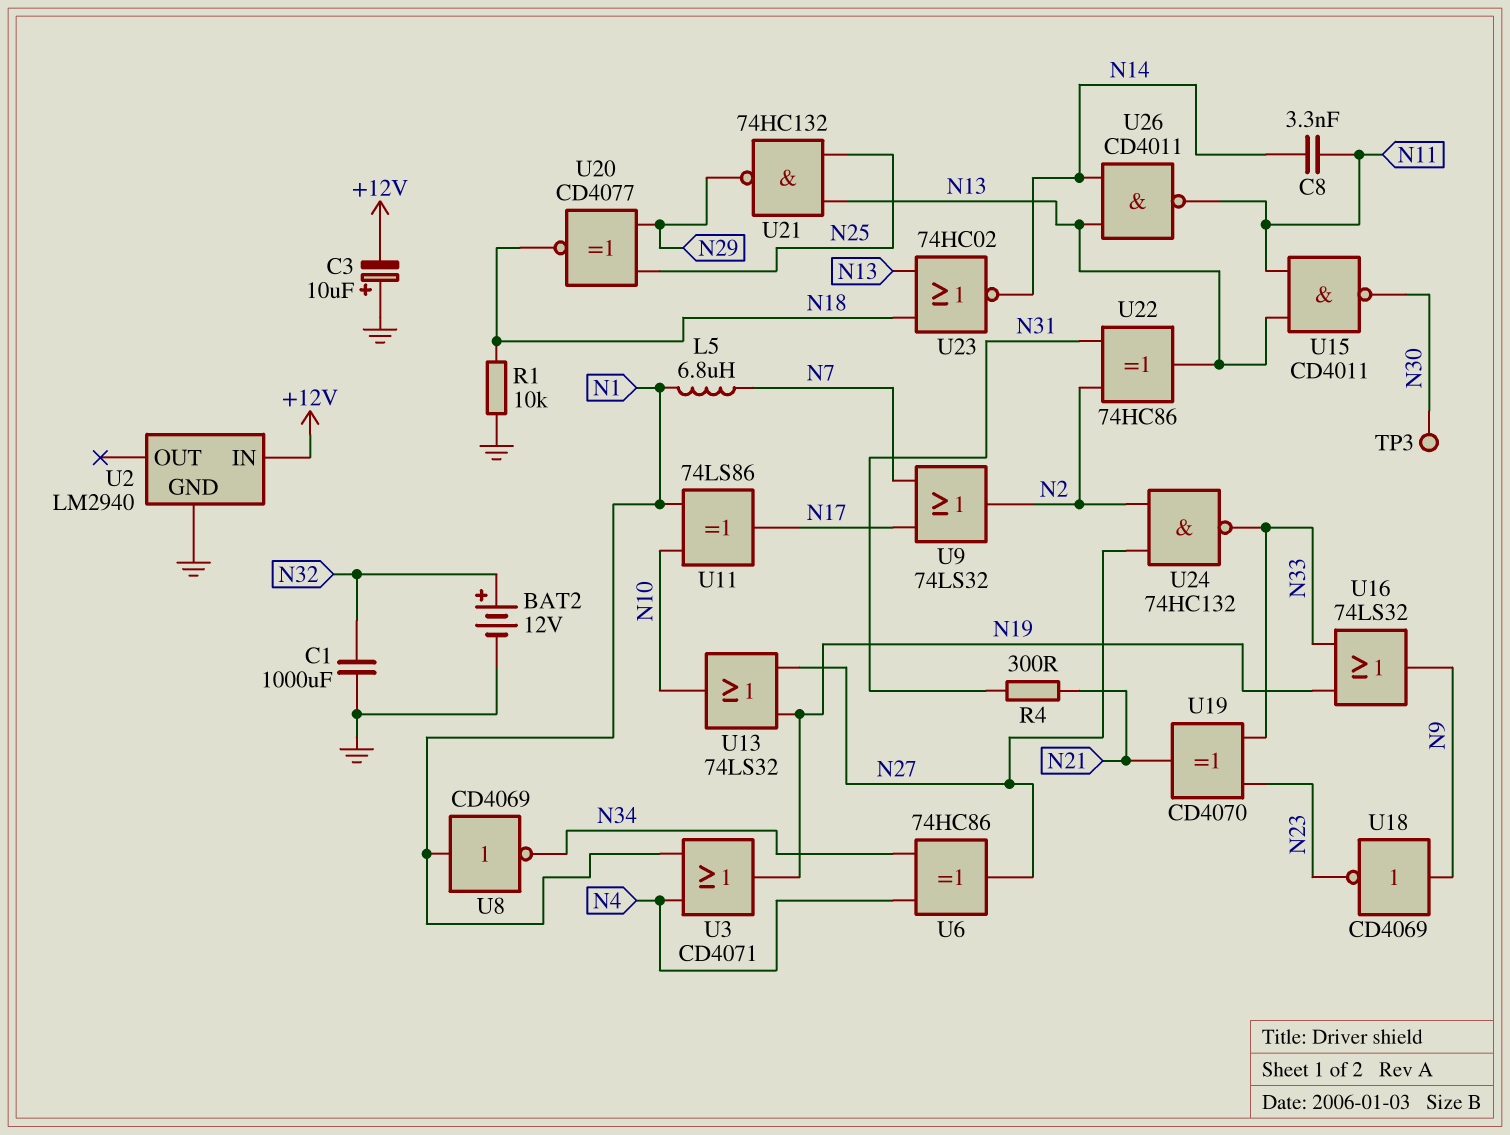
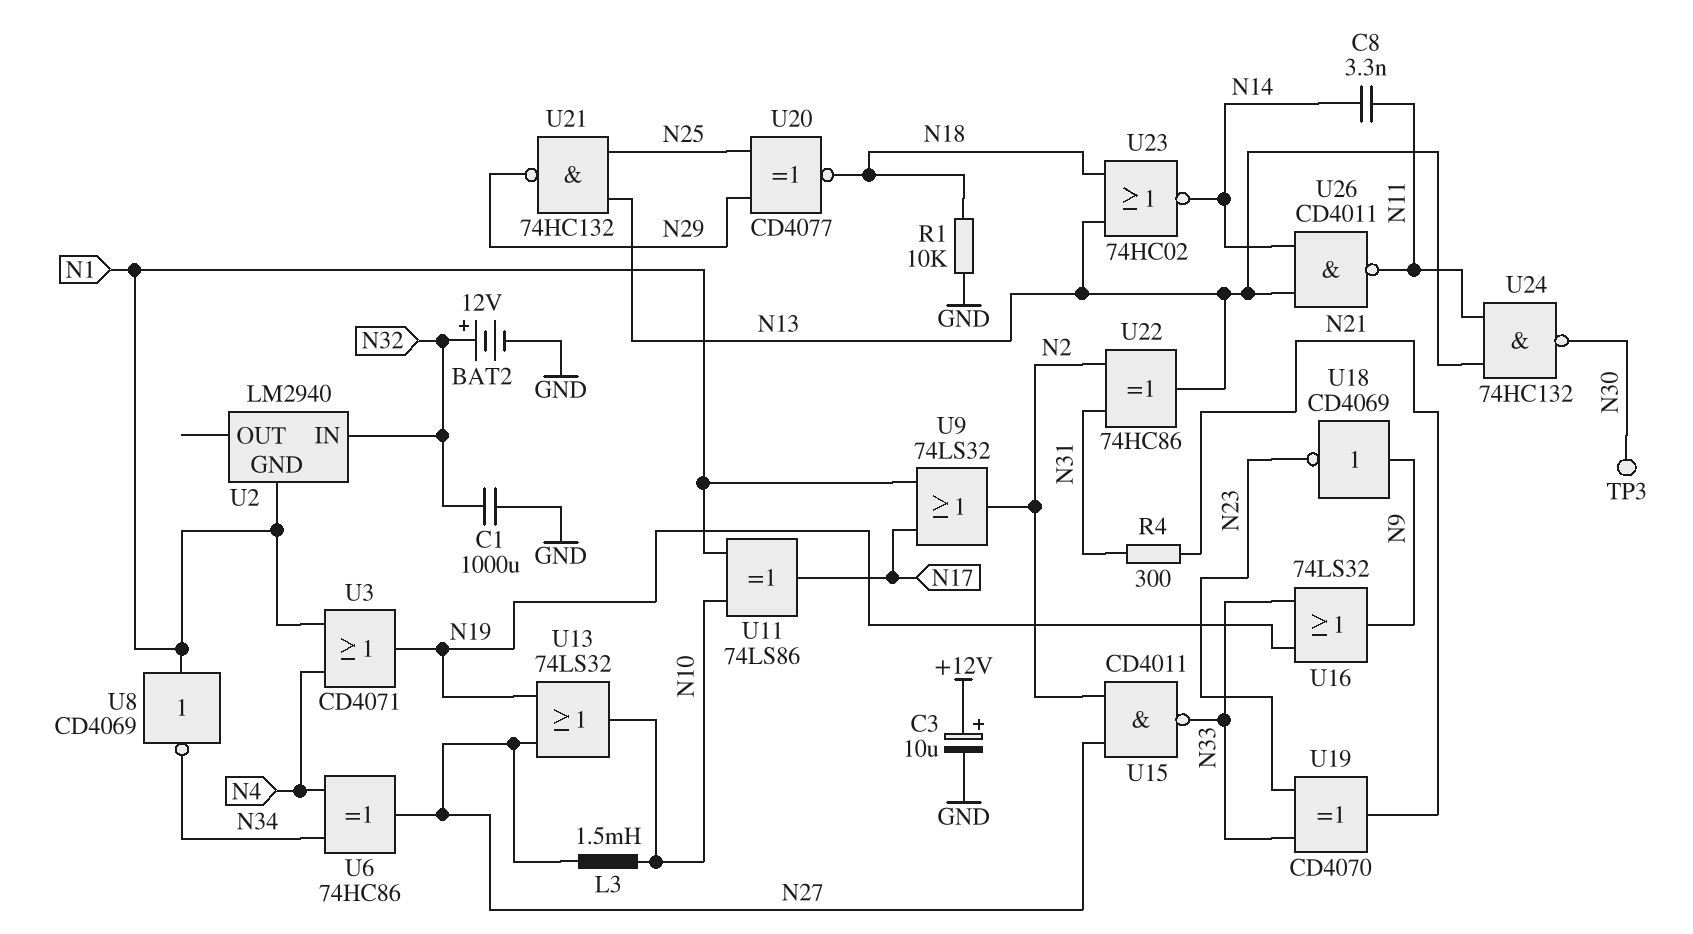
C3: 10uF (plus GND, minus +12V) -> 10uF (plus +12V, minus GND)
L3: none -> 1.5mH (N10, N27)
L5: 6.8uH (N1, N7) -> none
U2 pin GND: GND -> N1
U2 pin IN: +12V -> N32
U9: OR 74LS32 (in N7, in N17, out N2) -> OR 74LS32 (in N1, in N17, out N2)
U15: NAND CD4011 (in N11, in N13, out N30) -> NAND CD4011 (in N2, in N27, out N33)
U24: NAND 74HC132 (in N2, in N27, out N33) -> NAND 74HC132 (in N11, in N13, out N30)

